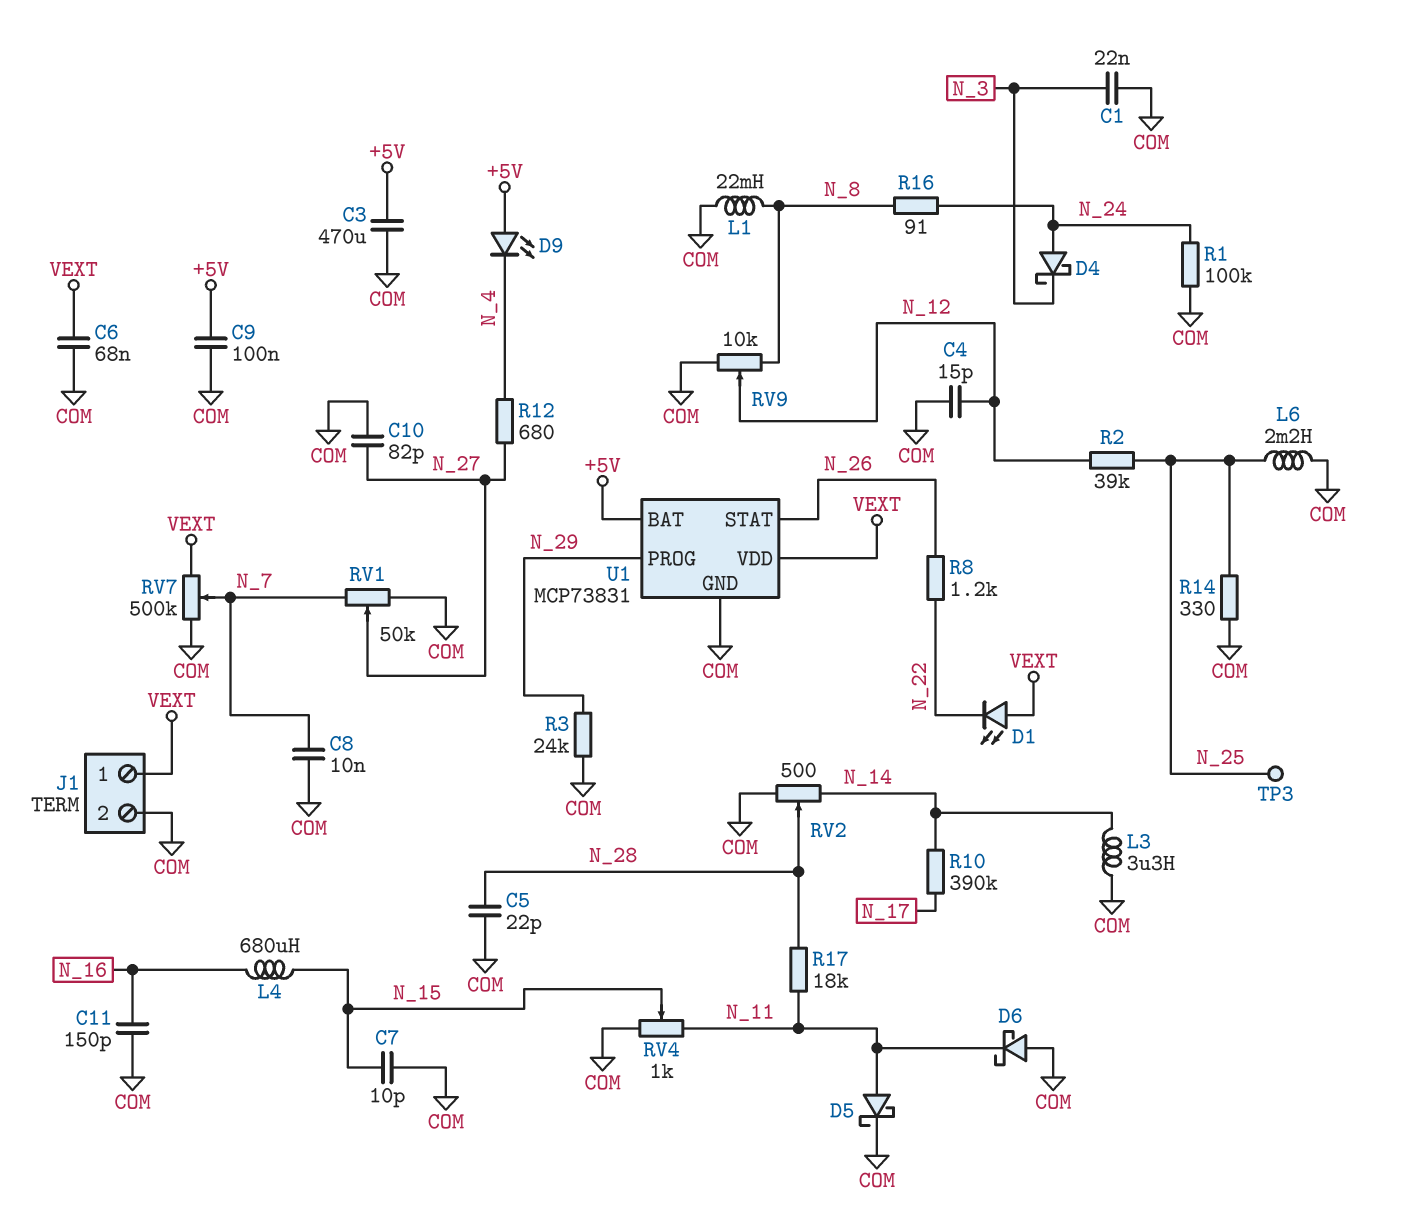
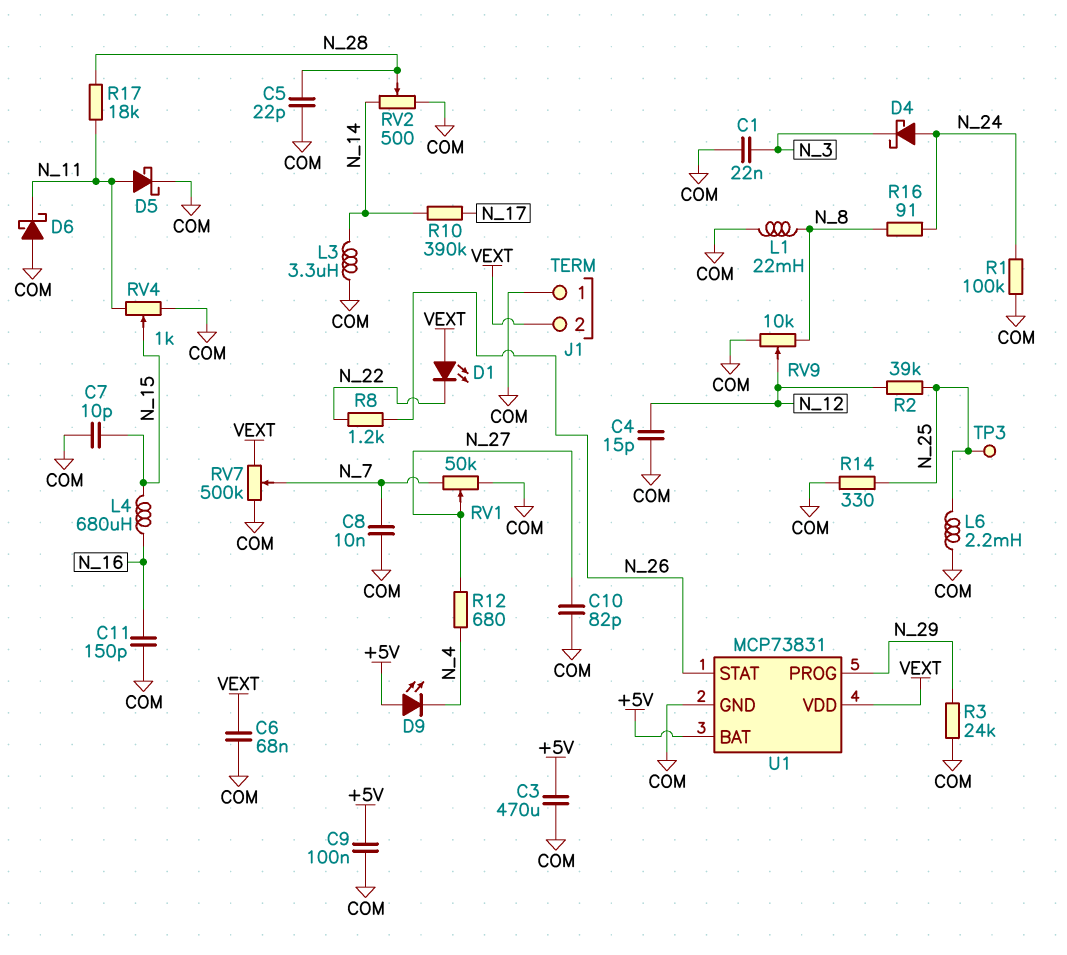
J1 pin 1: VEXT -> COM
J1 pin 2: COM -> VEXT

